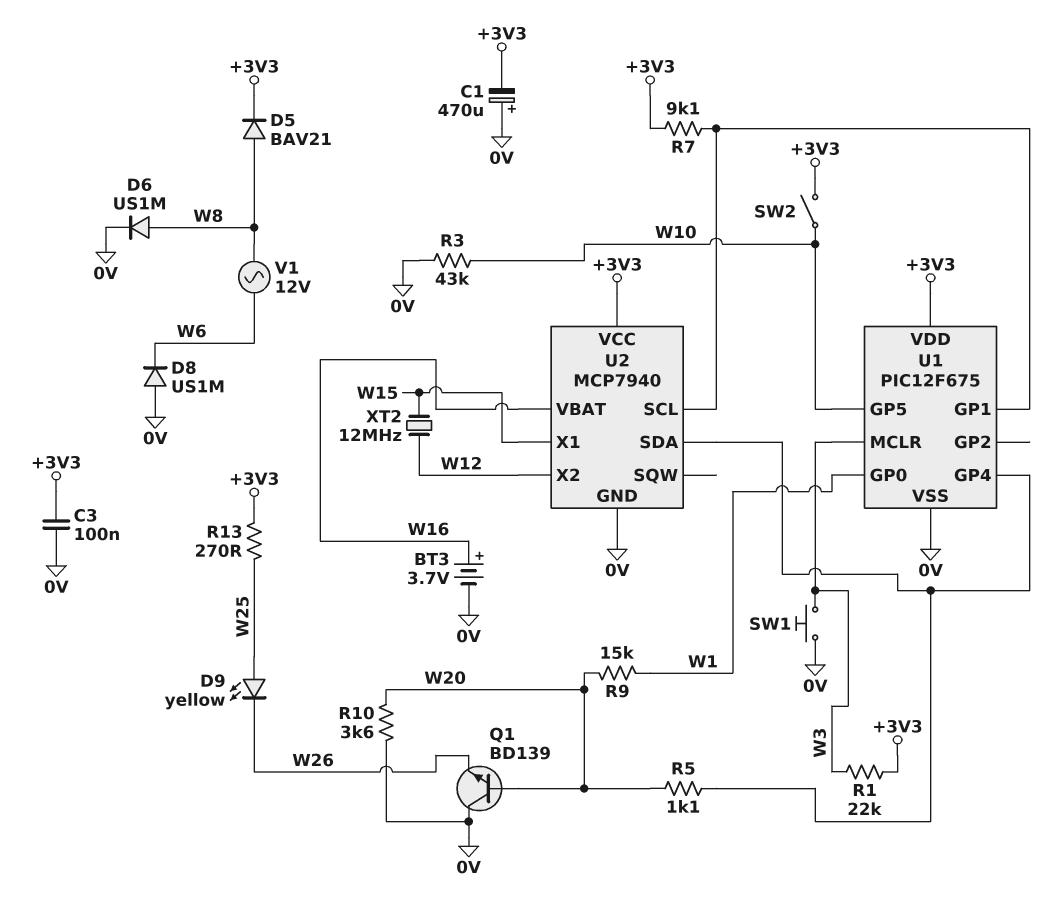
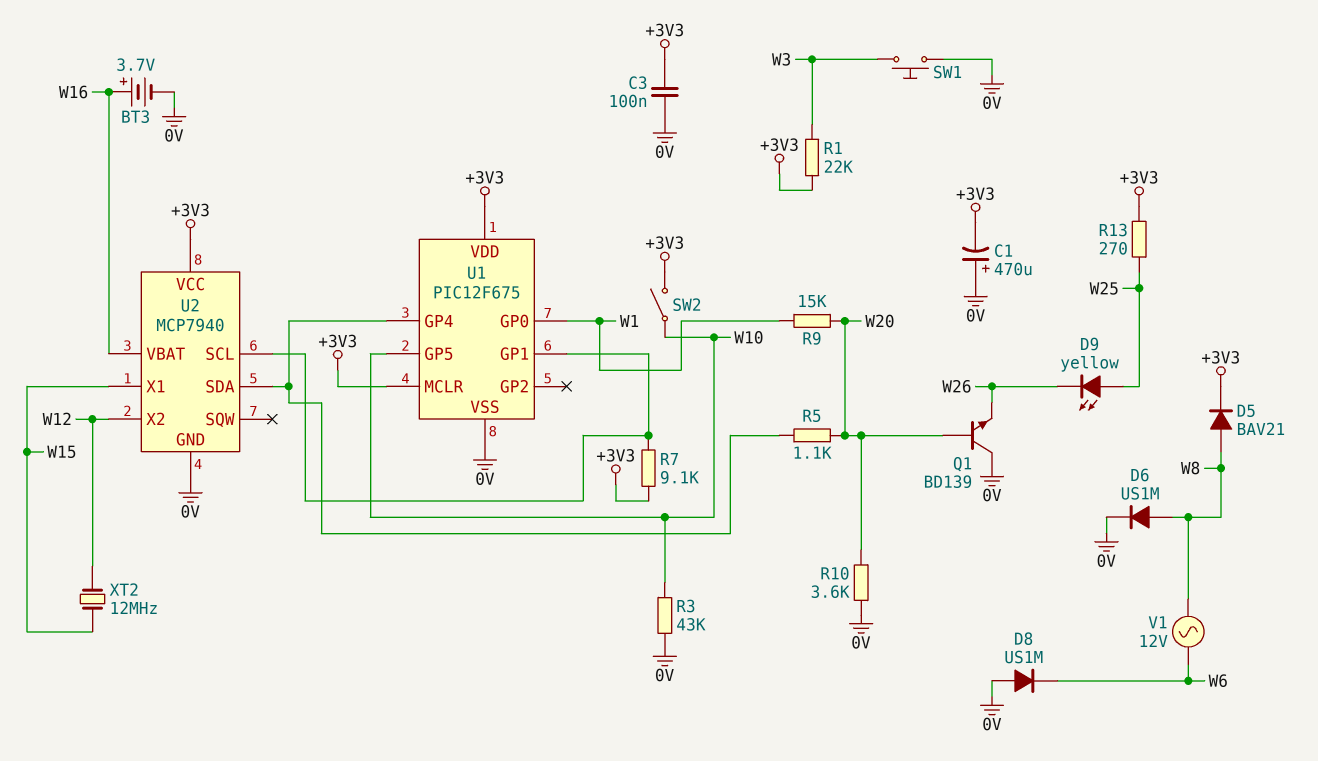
U1 pin MCLR: W3 -> +3V3

